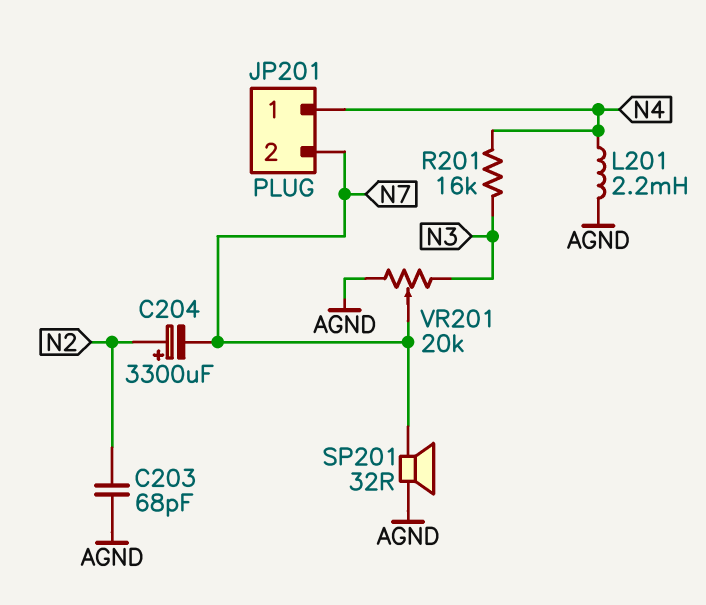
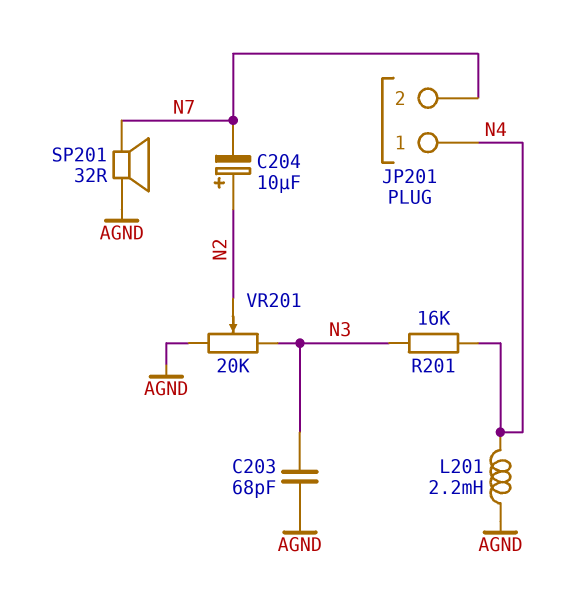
C203: 68pF (AGND, N2) -> 68pF (AGND, N3)
C204: 3300uF (plus N2, minus N7) -> 10uF (plus N2, minus N7)
VR201: 20k (AGND, N3, wiper N7) -> 20k (AGND, N3, wiper N2)

